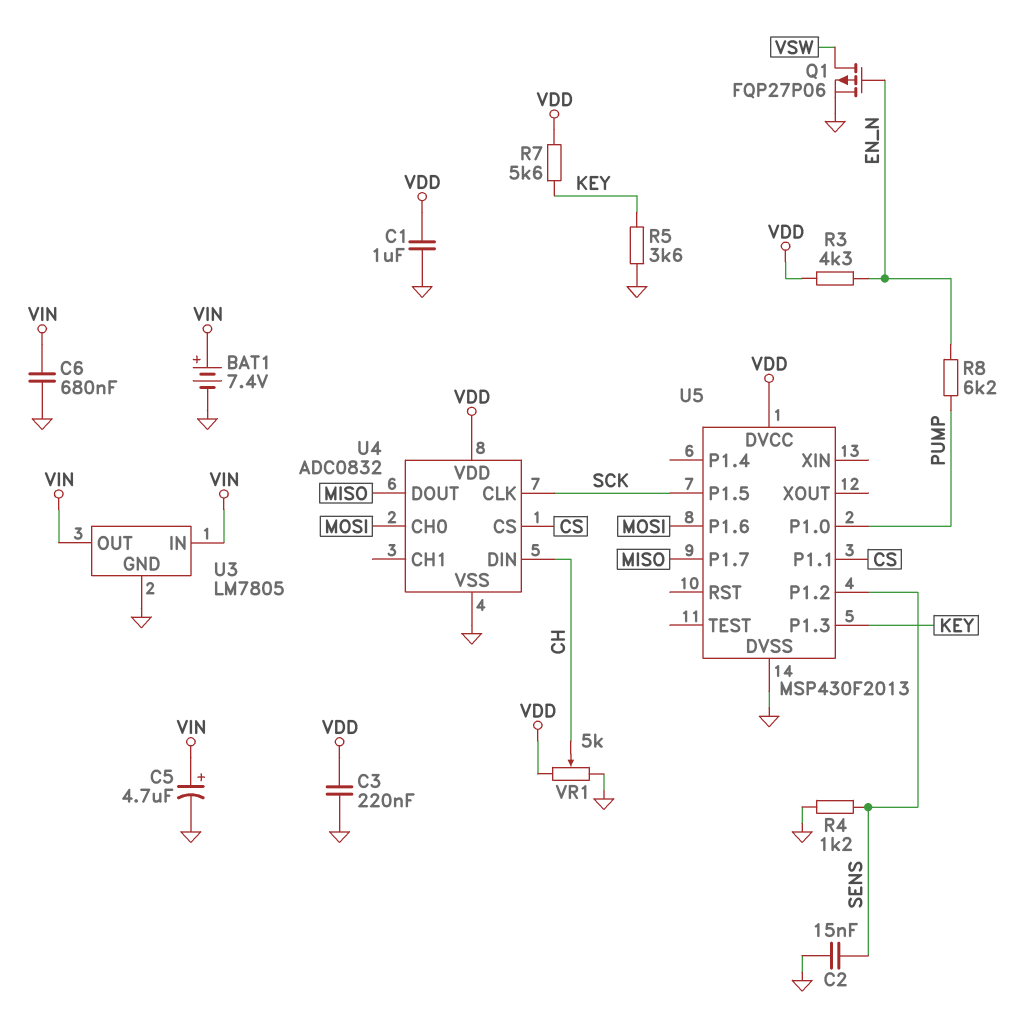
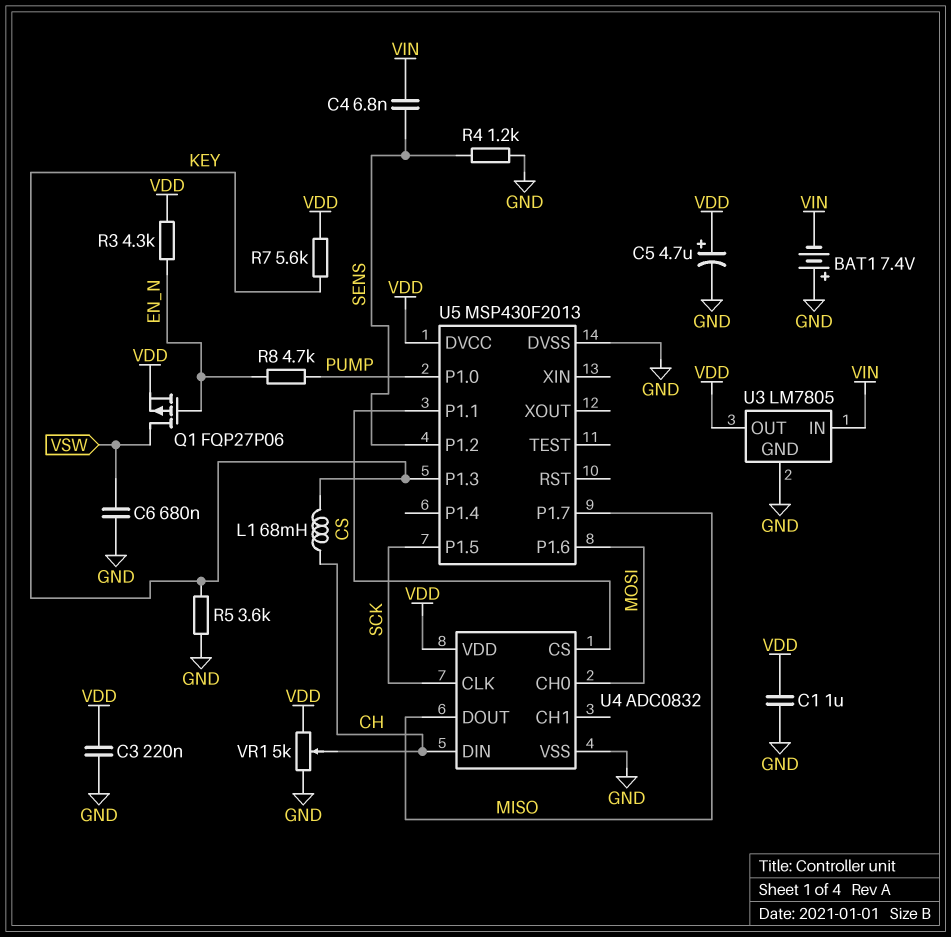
BAT1: 7.4V (plus VIN, minus GND) -> 7.4V (plus GND, minus VIN)
C2: 15nF (GND, SENS) -> none
C4: none -> 6.8nF (SENS, VIN)
C5: 4.7uF (plus VIN, minus GND) -> 4.7uF (plus VDD, minus GND)
C6: 680nF (GND, VIN) -> 680nF (GND, VSW)
L1: none -> 68mH (CH, KEY)
Q1: PMOS FQP27P06 (G EN_N, D VSW, S GND) -> PMOS FQP27P06 (G EN_N, D VSW, S VDD)
R8: 6.2k (EN_N, PUMP) -> 4.7k (EN_N, PUMP)
U3 pin OUT: VIN -> VDD

